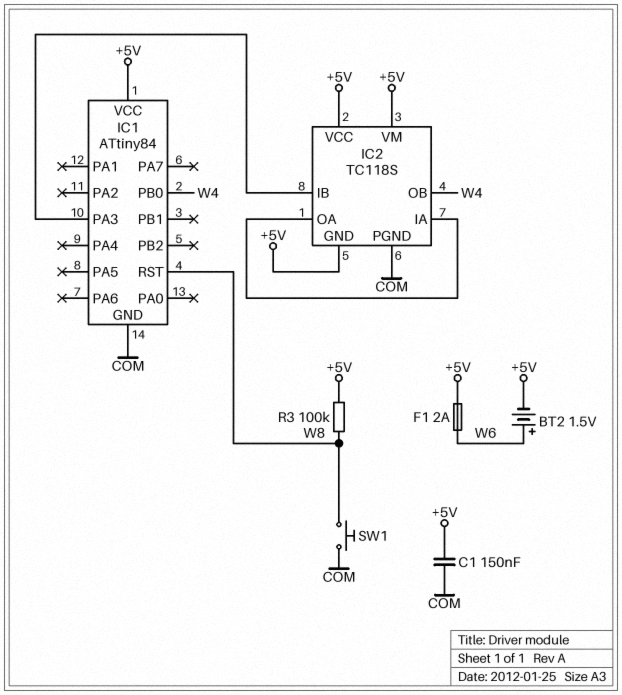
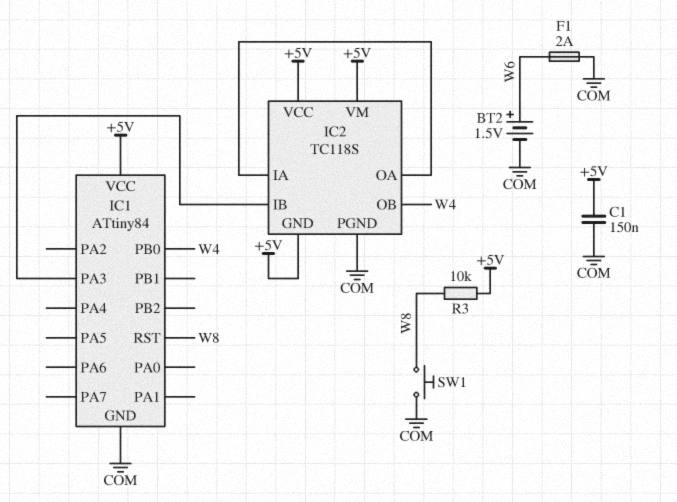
BT2: 1.5V (plus W6, minus +5V) -> 1.5V (plus W6, minus COM)
F1: 2A (+5V, W6) -> 2A (COM, W6)
R3: 100k (+5V, W8) -> 10k (+5V, W8)

